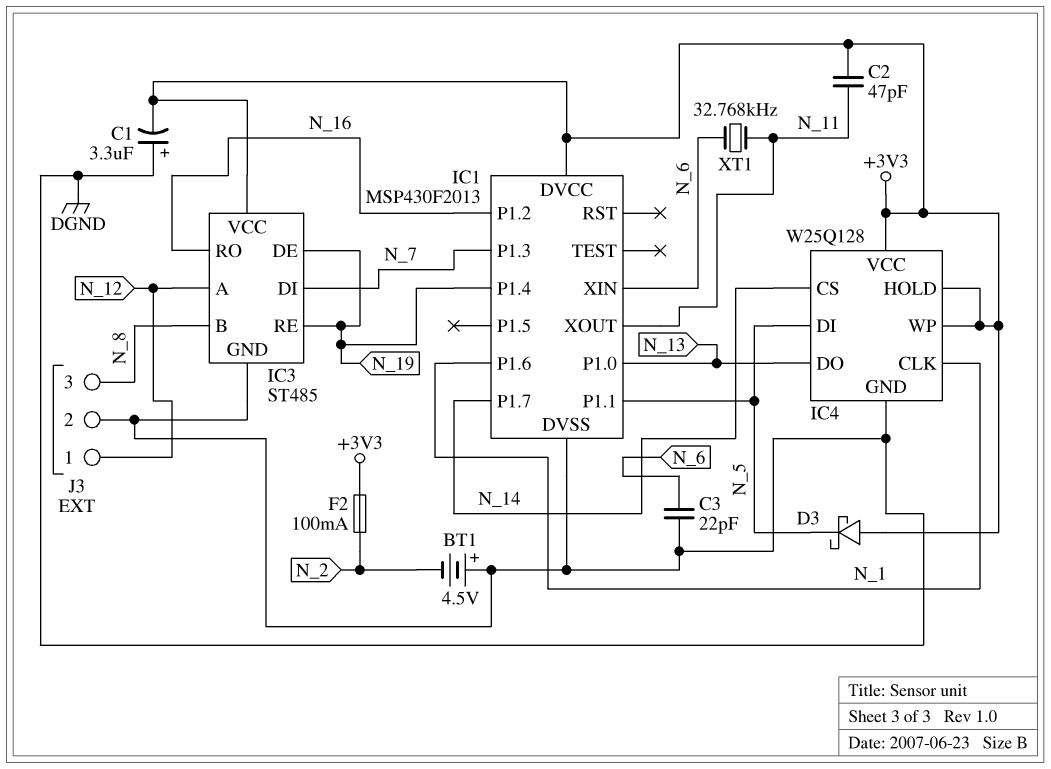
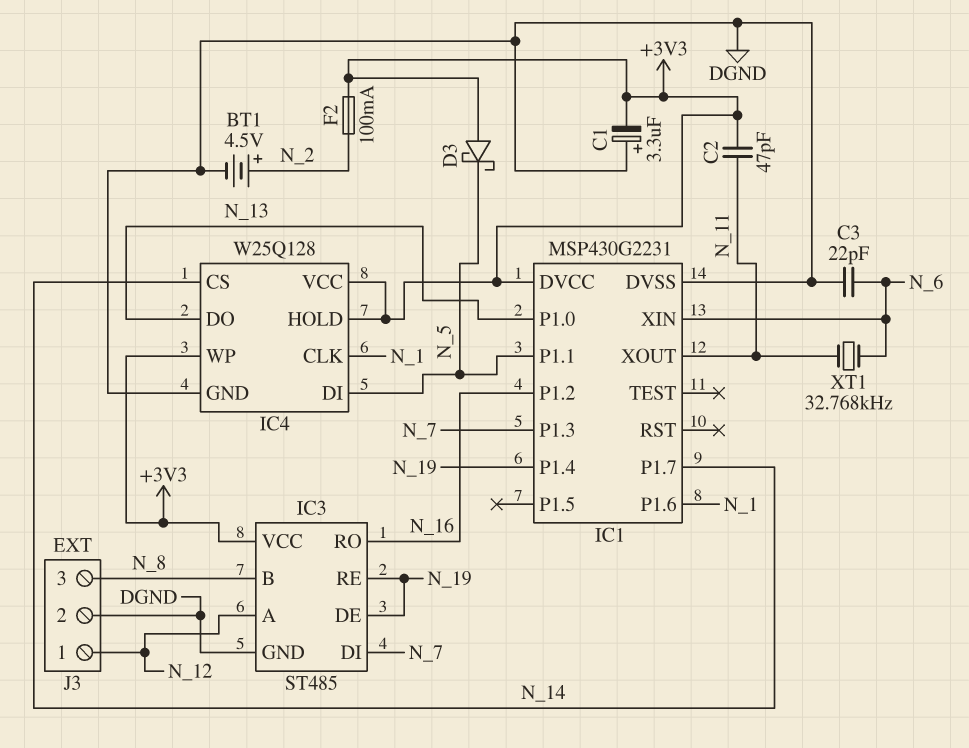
BT1: 4.5V (plus DGND, minus N_2) -> 4.5V (plus N_2, minus DGND)
IC1: MSP430F2013 -> MSP430G2231

